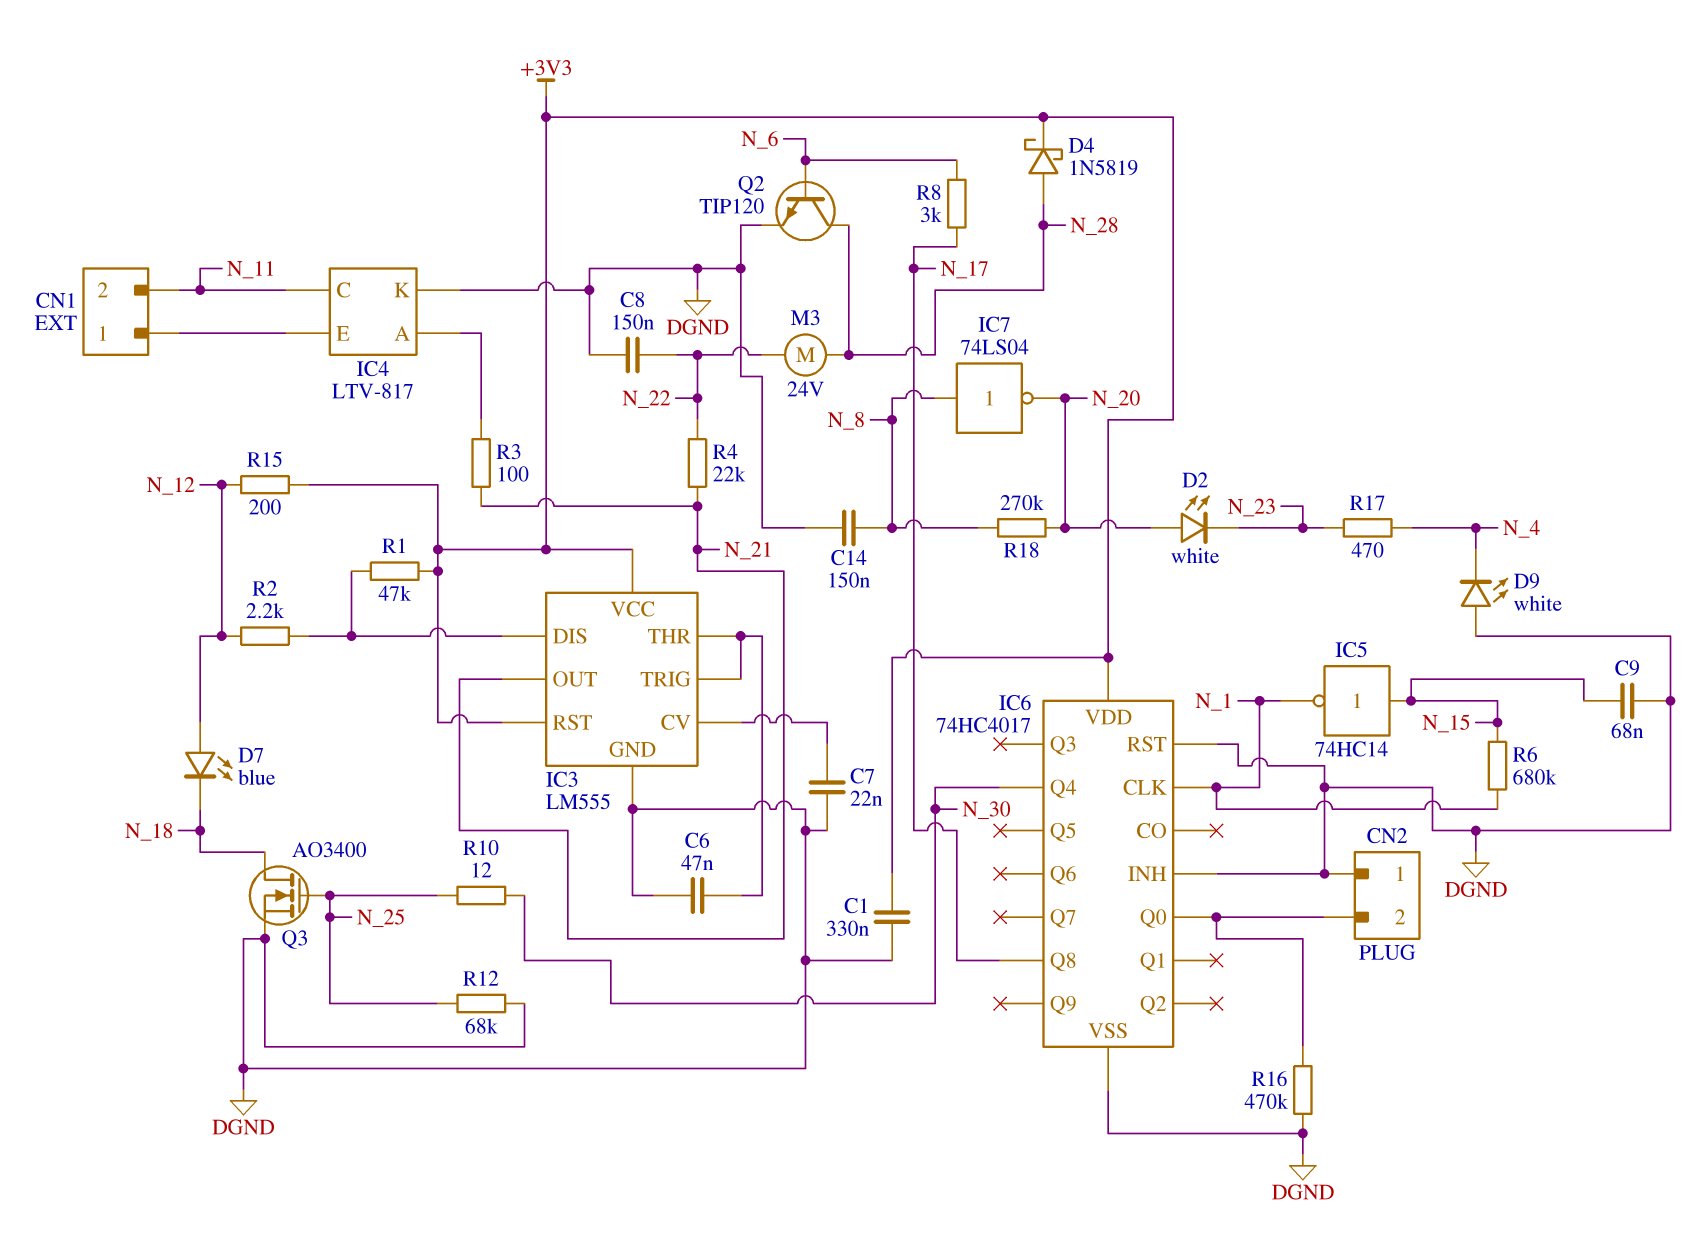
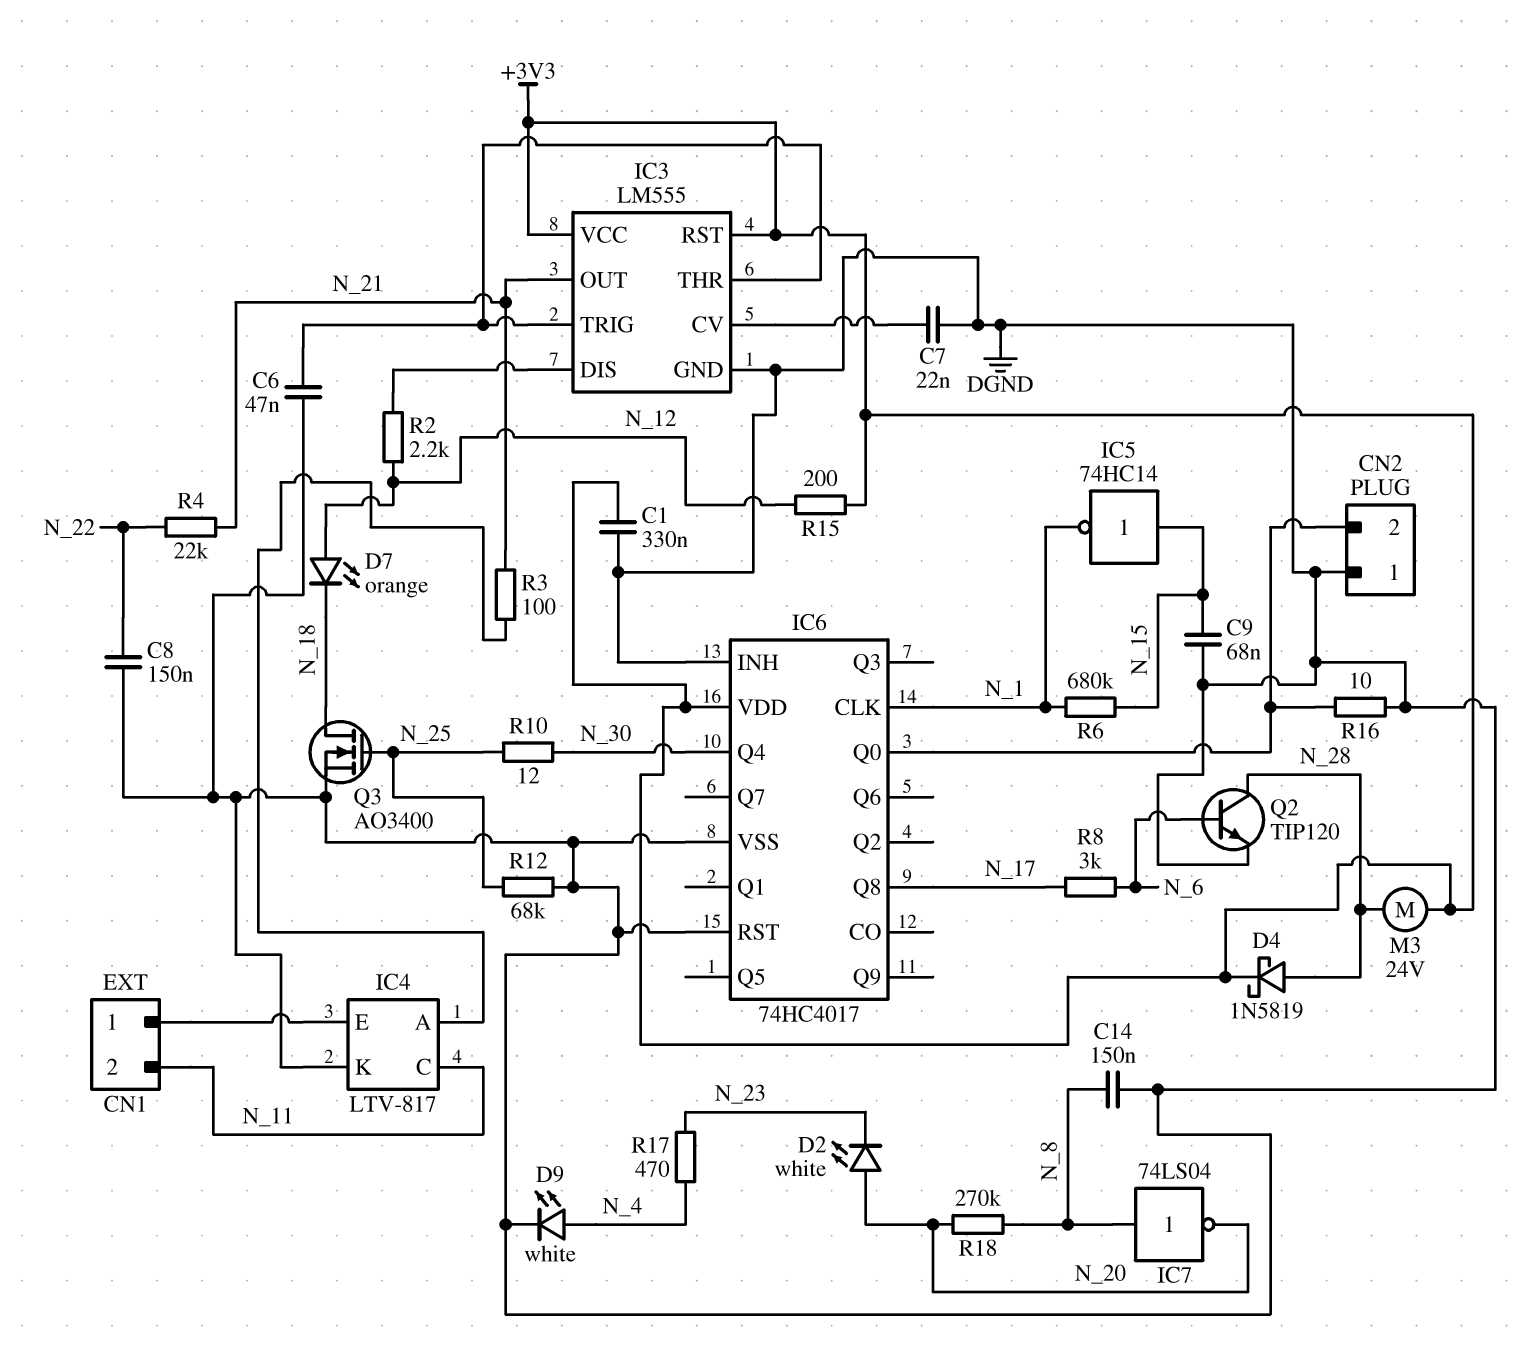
D7: LED blue (A N_12, K N_18) -> LED orange (A N_12, K N_18)
D9: LED white (A DGND, K N_4) -> LED white (A N_4, K DGND)
M3: motor 24V (N_22, N_28) -> motor 24V (+3V3, N_28)
R1: 47k (+3V3, IC3/DIS) -> none
R16: 470k (CN2/2, DGND) -> 10 (CN2/2, DGND)

